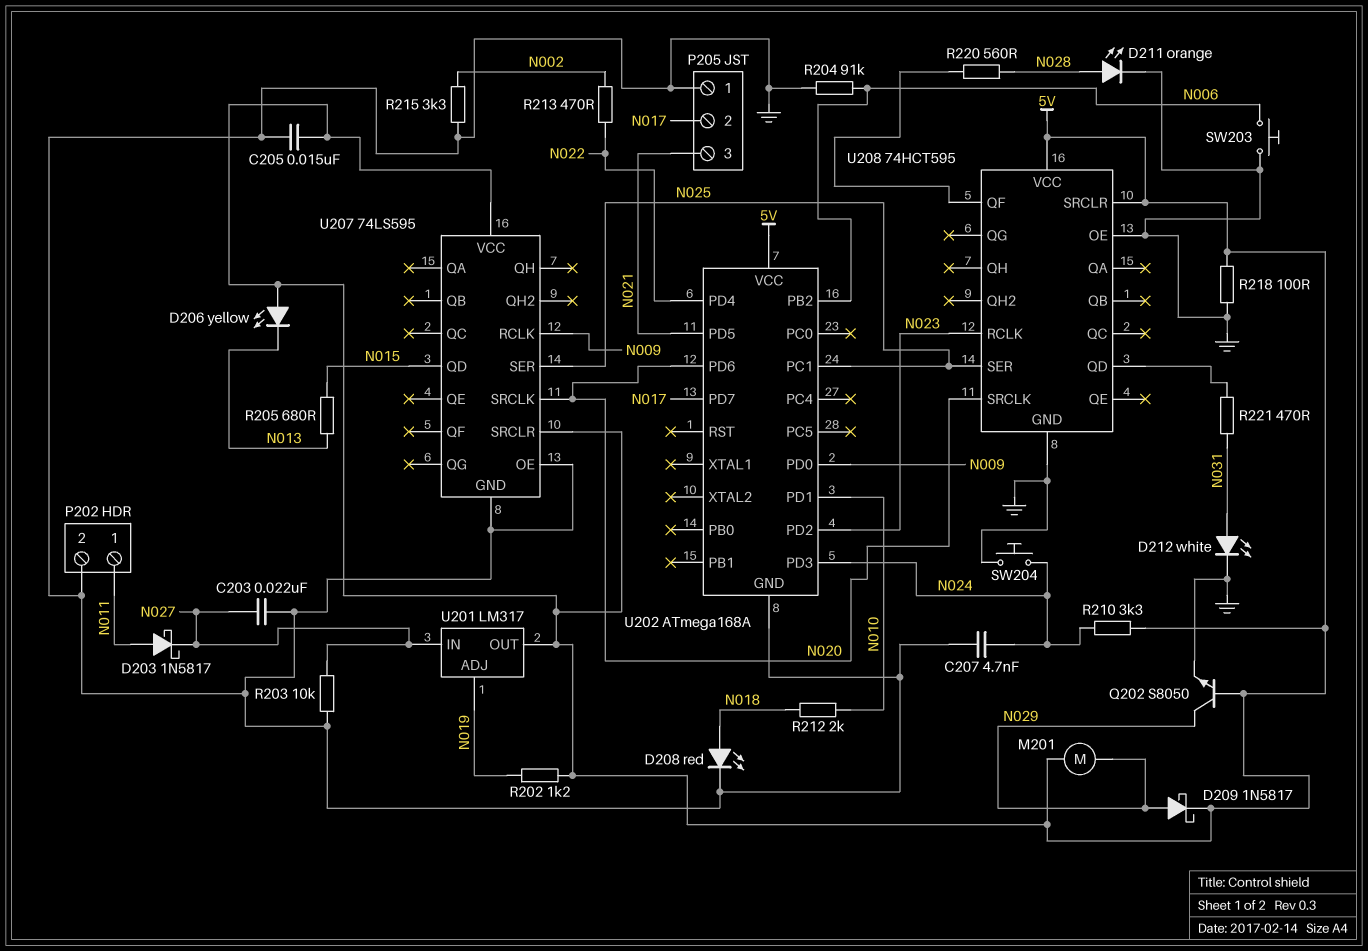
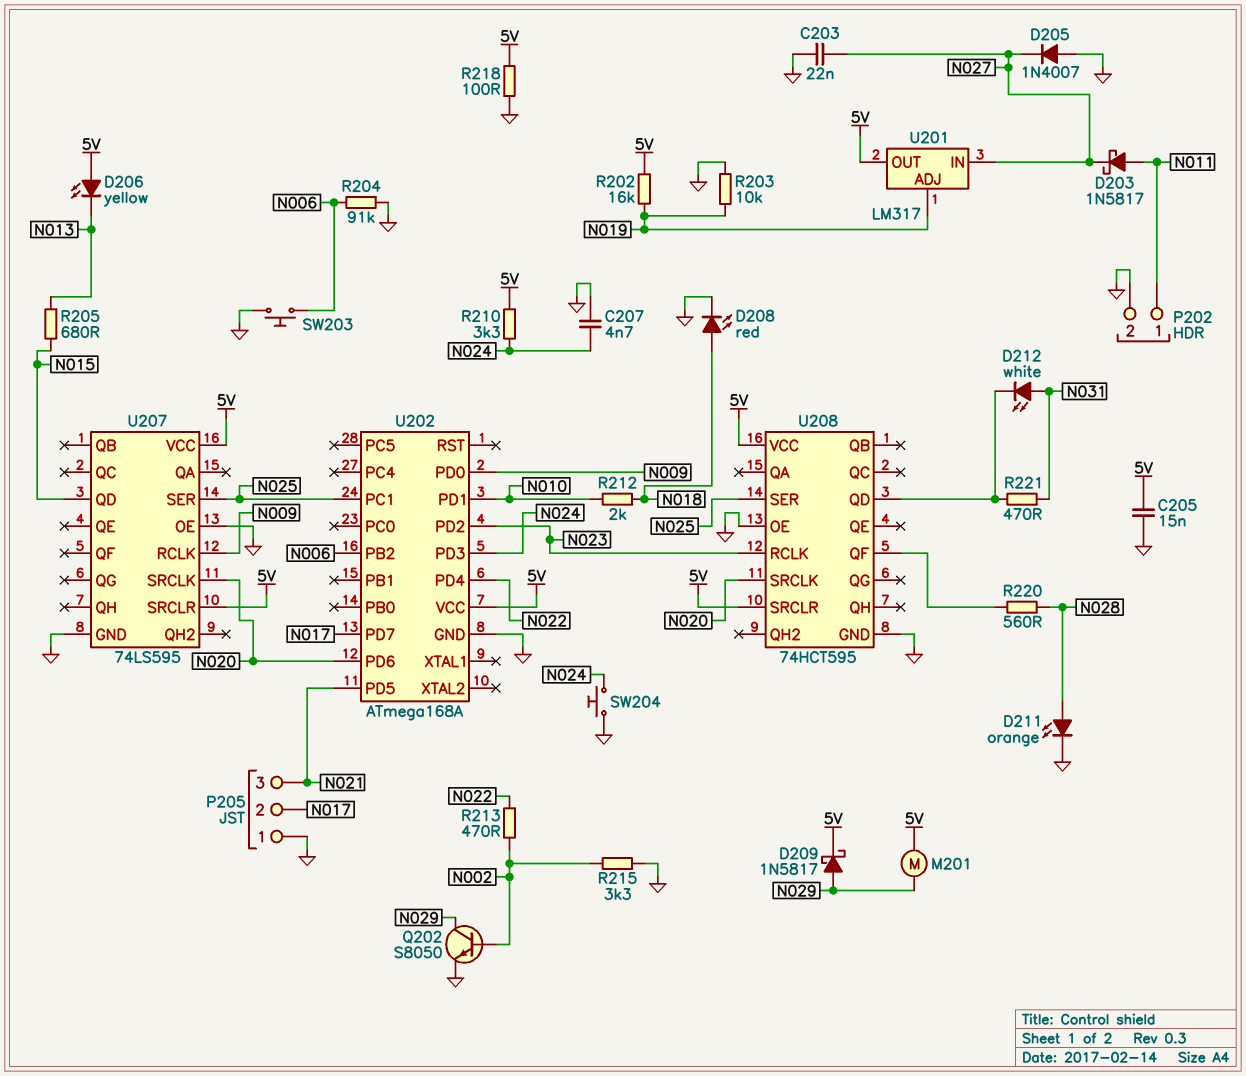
D205: none -> diode 1N4007 (A GND, K N027)
D212: LED white (A N031, K GND) -> LED white (A N031, K U208/QD)
Q202: NPN S8050 (B 5V, C N029, E GND) -> NPN S8050 (B N002, C N029, E GND)
R202: 1.2k (5V, N019) -> 16k (5V, N019)
R203: 10k (GND, N027) -> 10k (GND, N019)

